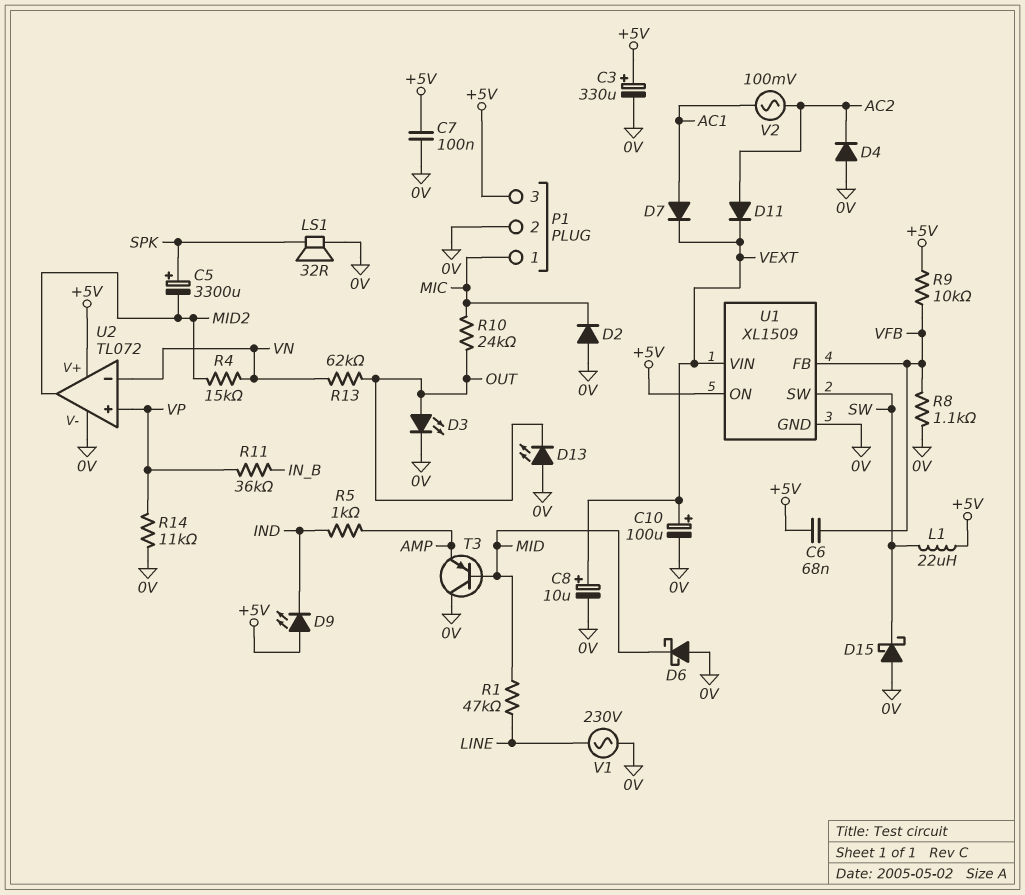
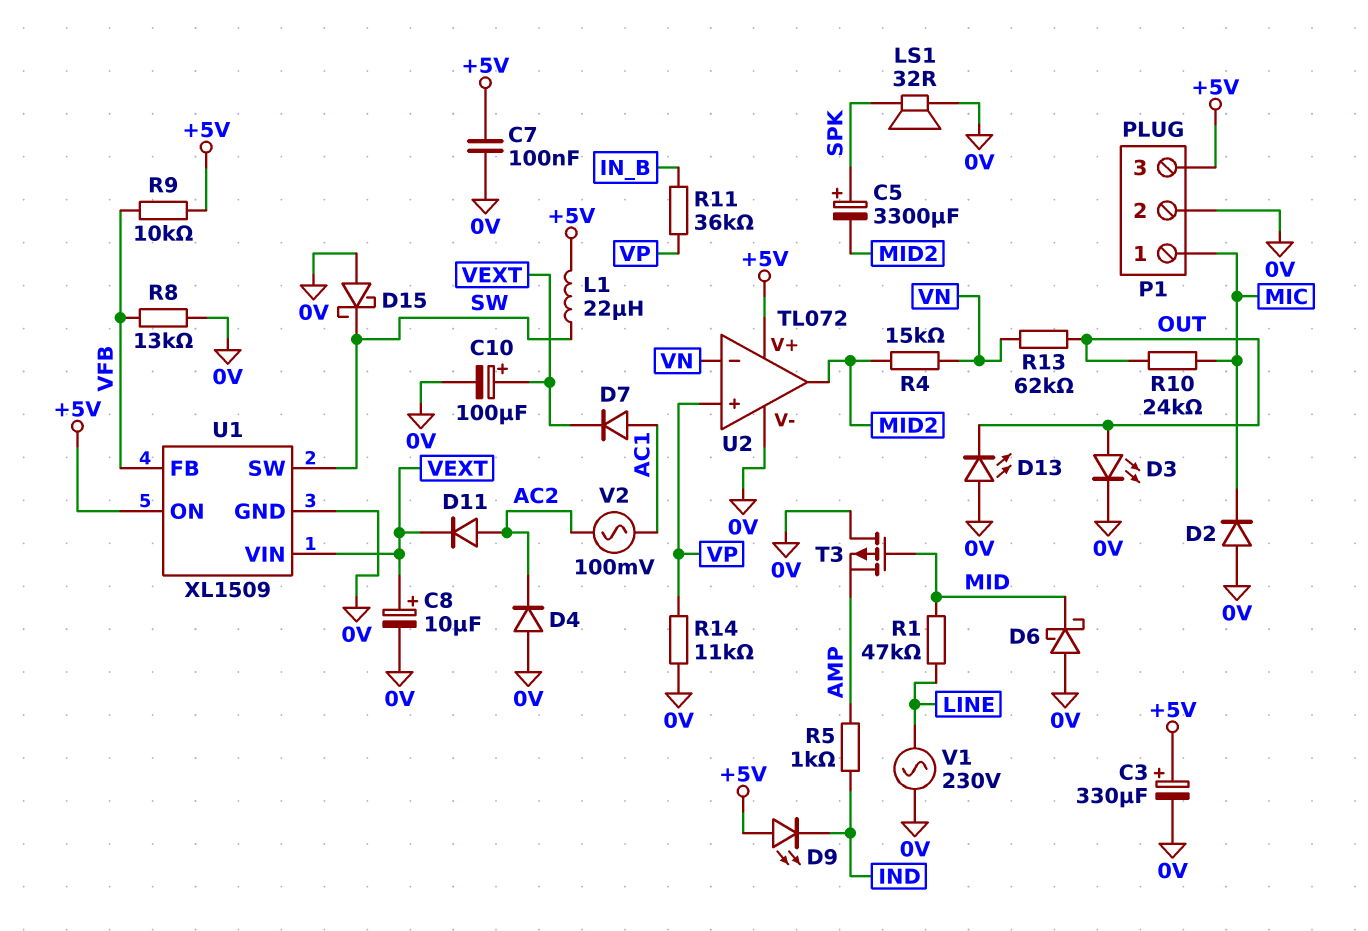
C6: 68nF (+5V, VFB) -> none
R8: 1.1k (0V, VFB) -> 13k (0V, VFB)
T3: PNP (B MID, C 0V, E AMP) -> PMOS (G MID, D 0V, S AMP)

